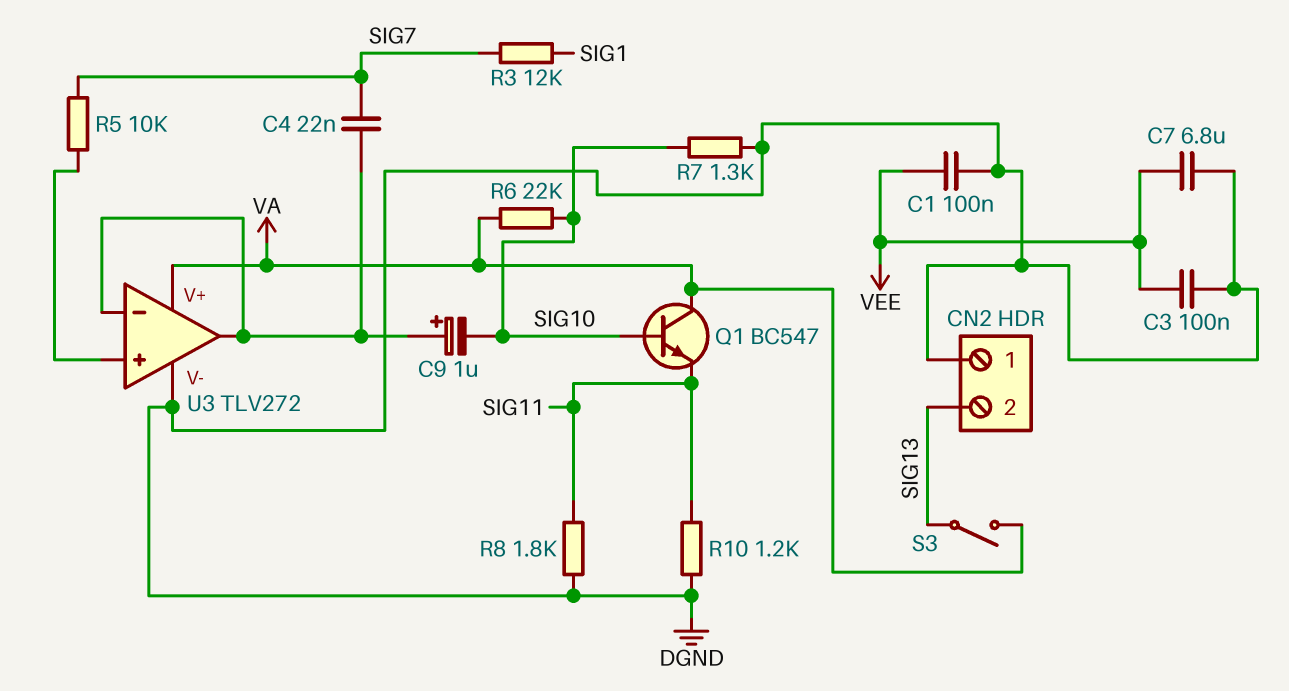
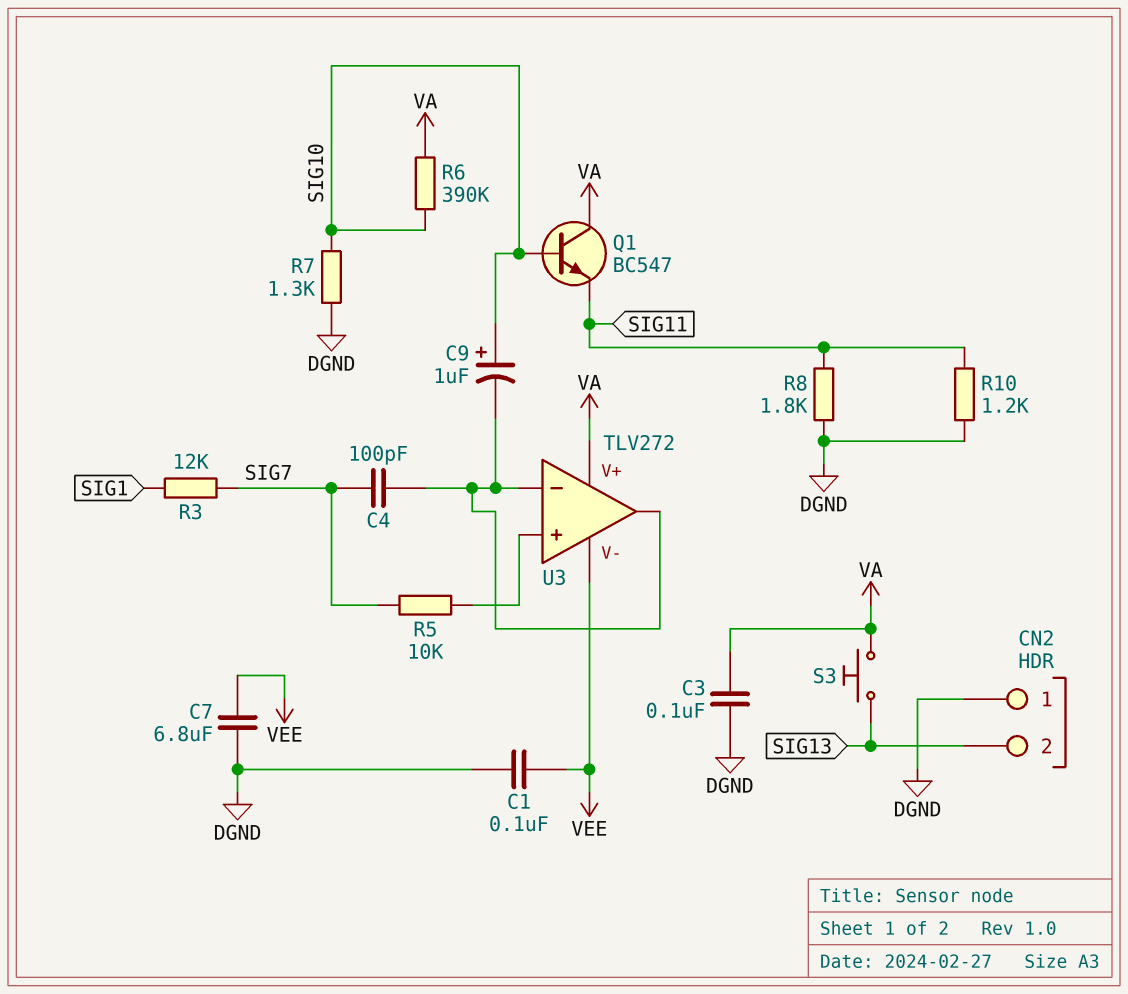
C3: 100nF (DGND, VEE) -> 100nF (DGND, VA)
C4: 22nF (SIG7, U3/in-) -> 100pF (SIG7, U3/in-)
C9: 1uF (plus U3/in-, minus SIG10) -> 1uF (plus SIG10, minus U3/in-)
R6: 22k (SIG10, VA) -> 390k (SIG10, VA)
S3: switch (SIG13, VA) -> button (SIG13, VA)
U3 pin V-: DGND -> VEE

